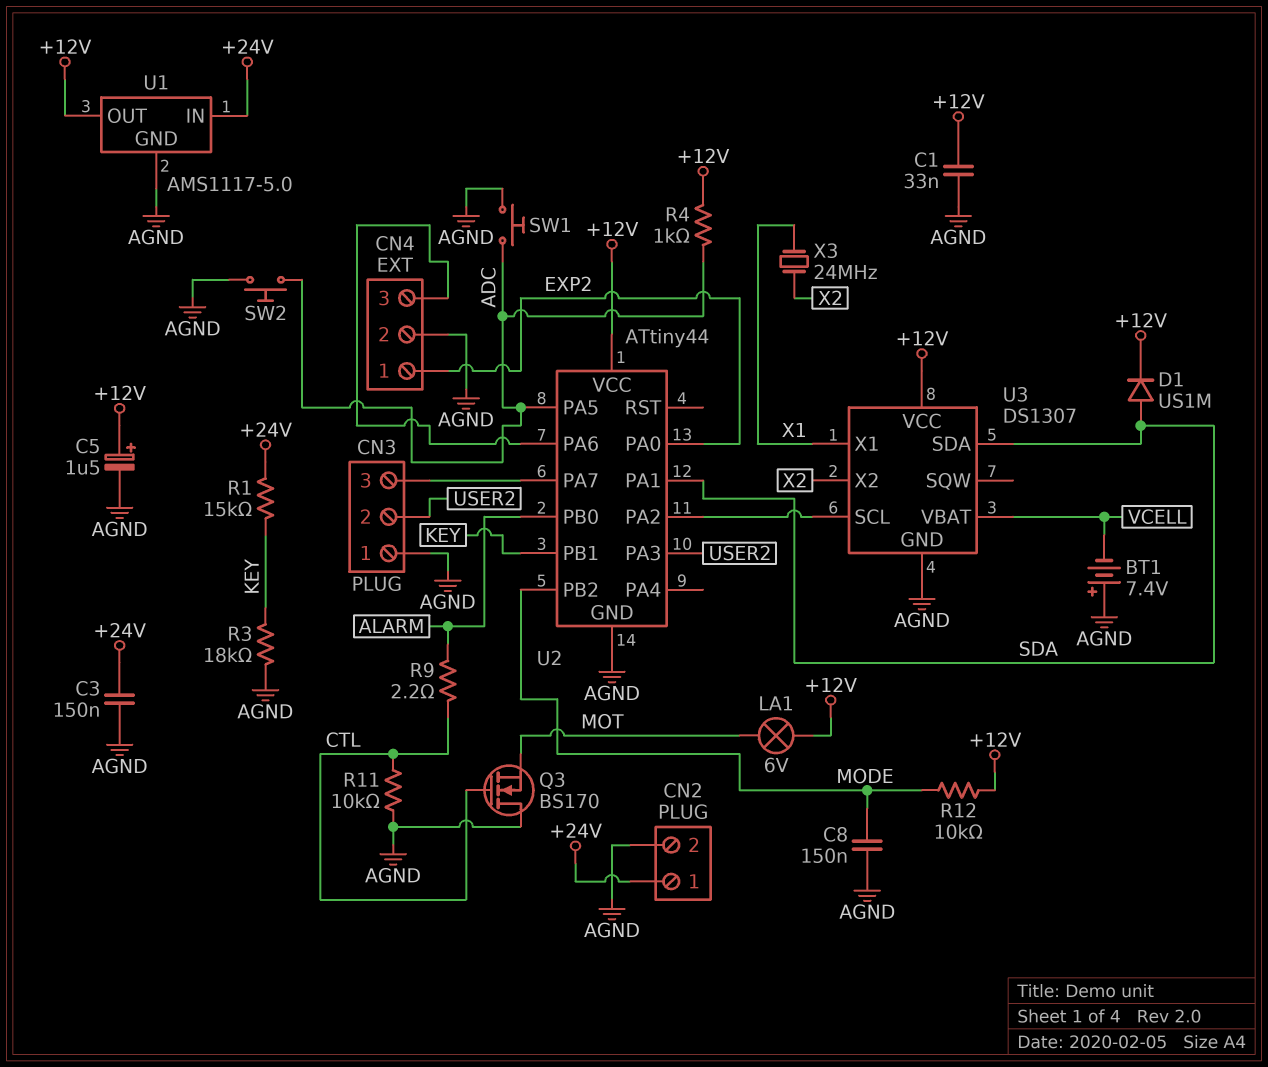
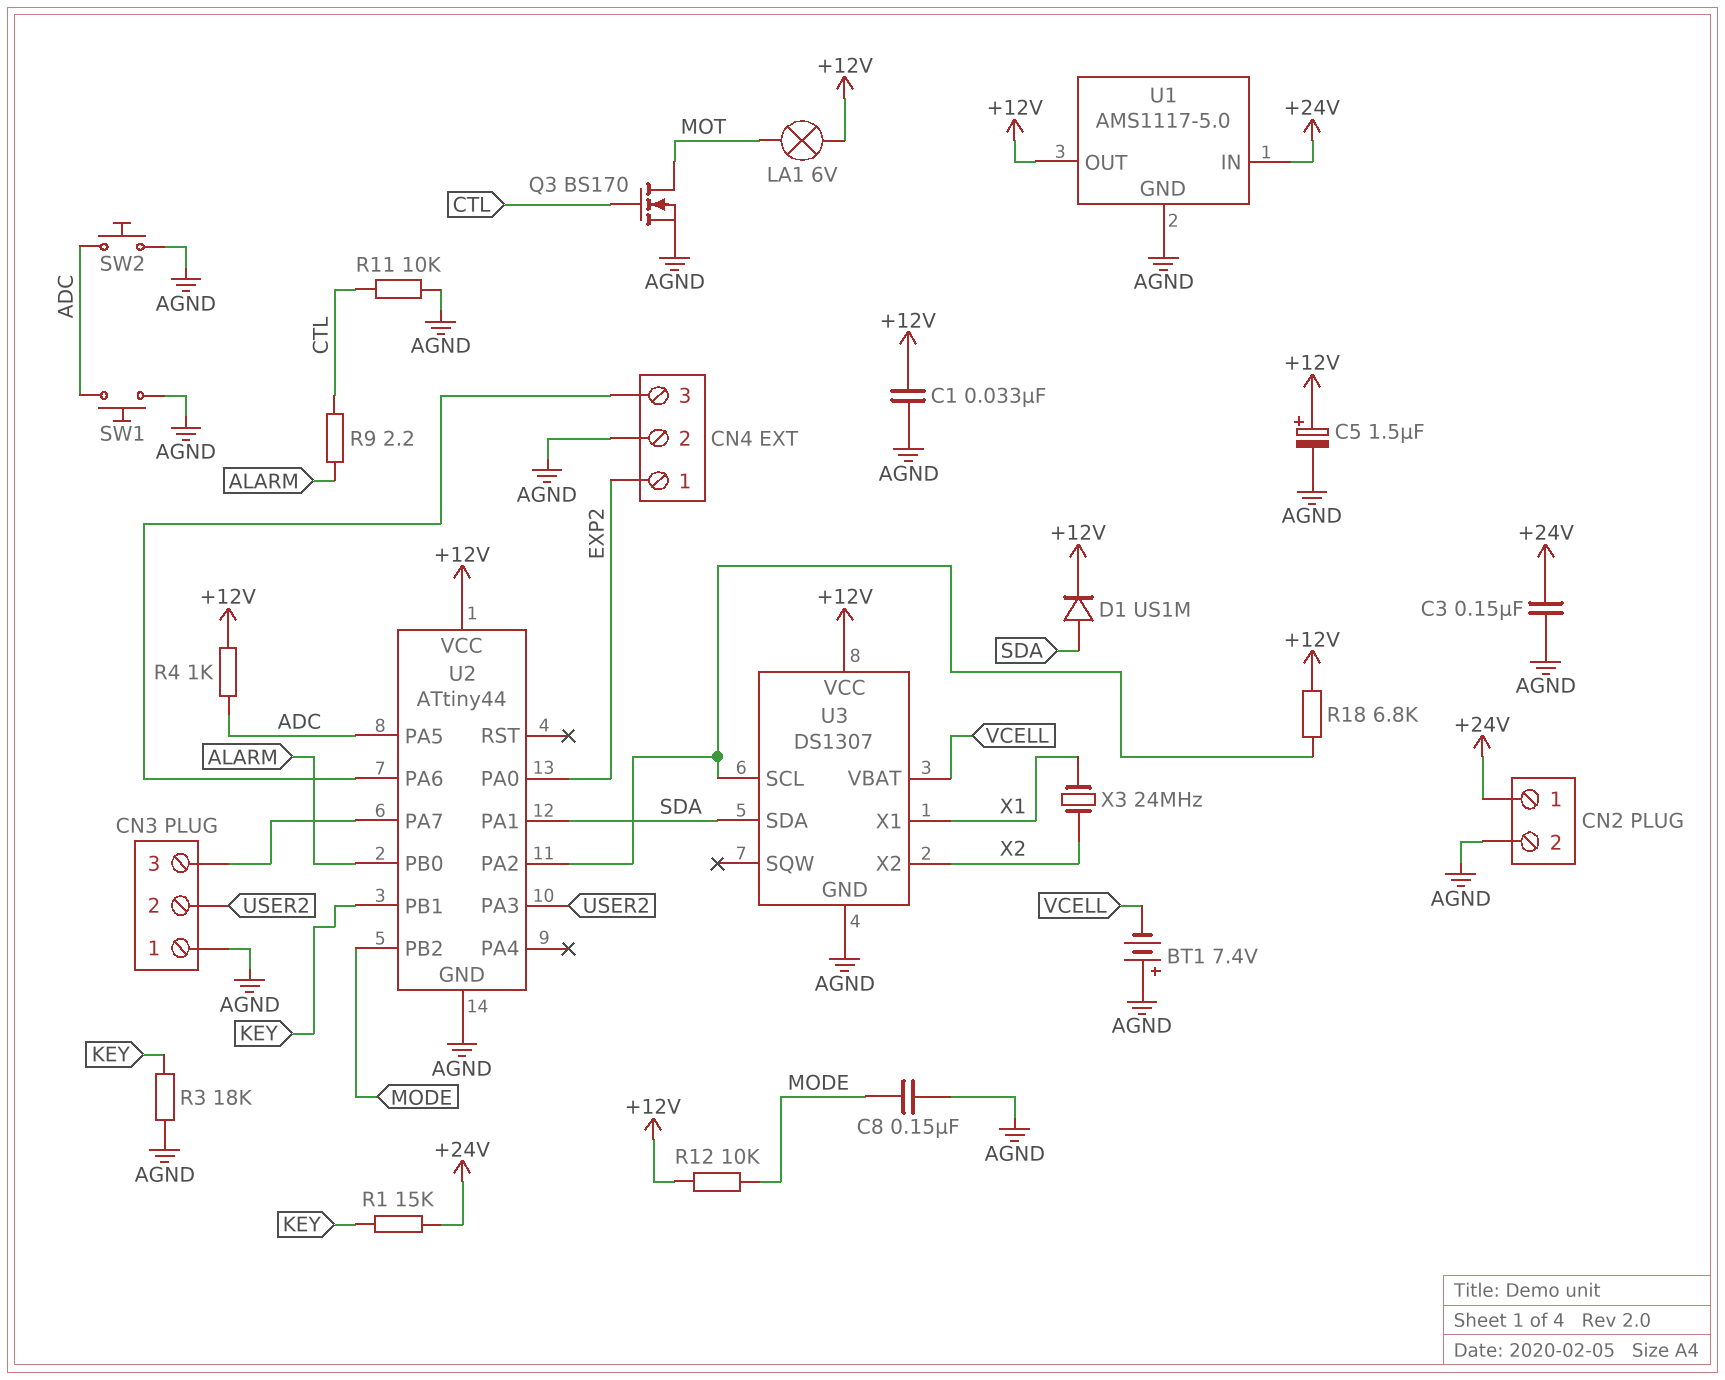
Q3: NMOS BS170 (G CTL, D AGND, S MOT) -> NMOS BS170 (G CTL, D MOT, S AGND)
R18: none -> 6.8k (+12V, U2/PA2)

